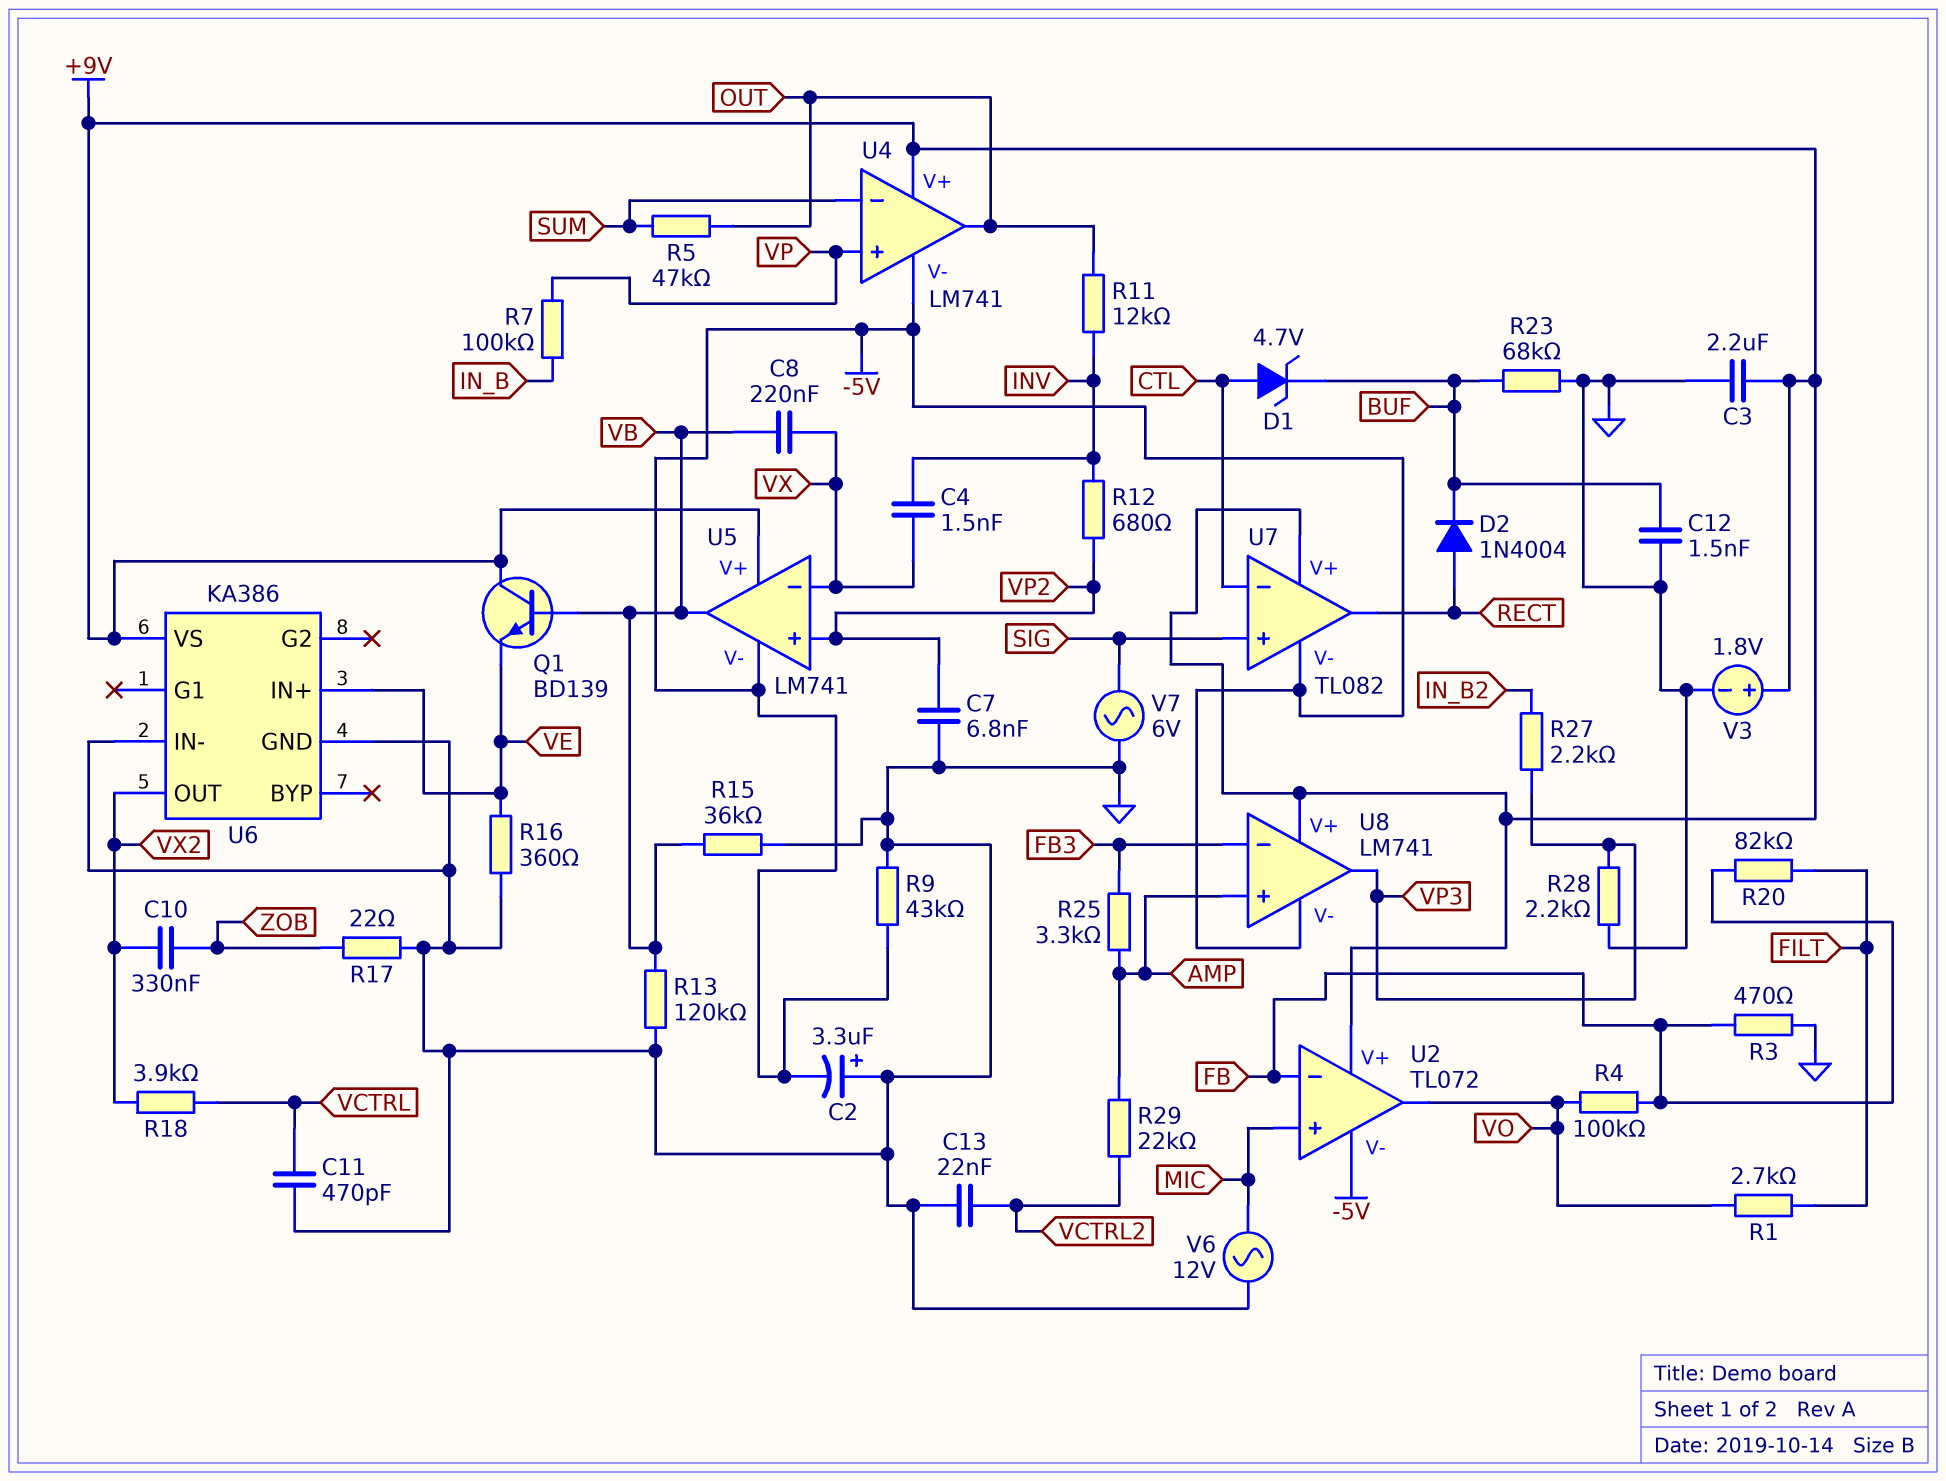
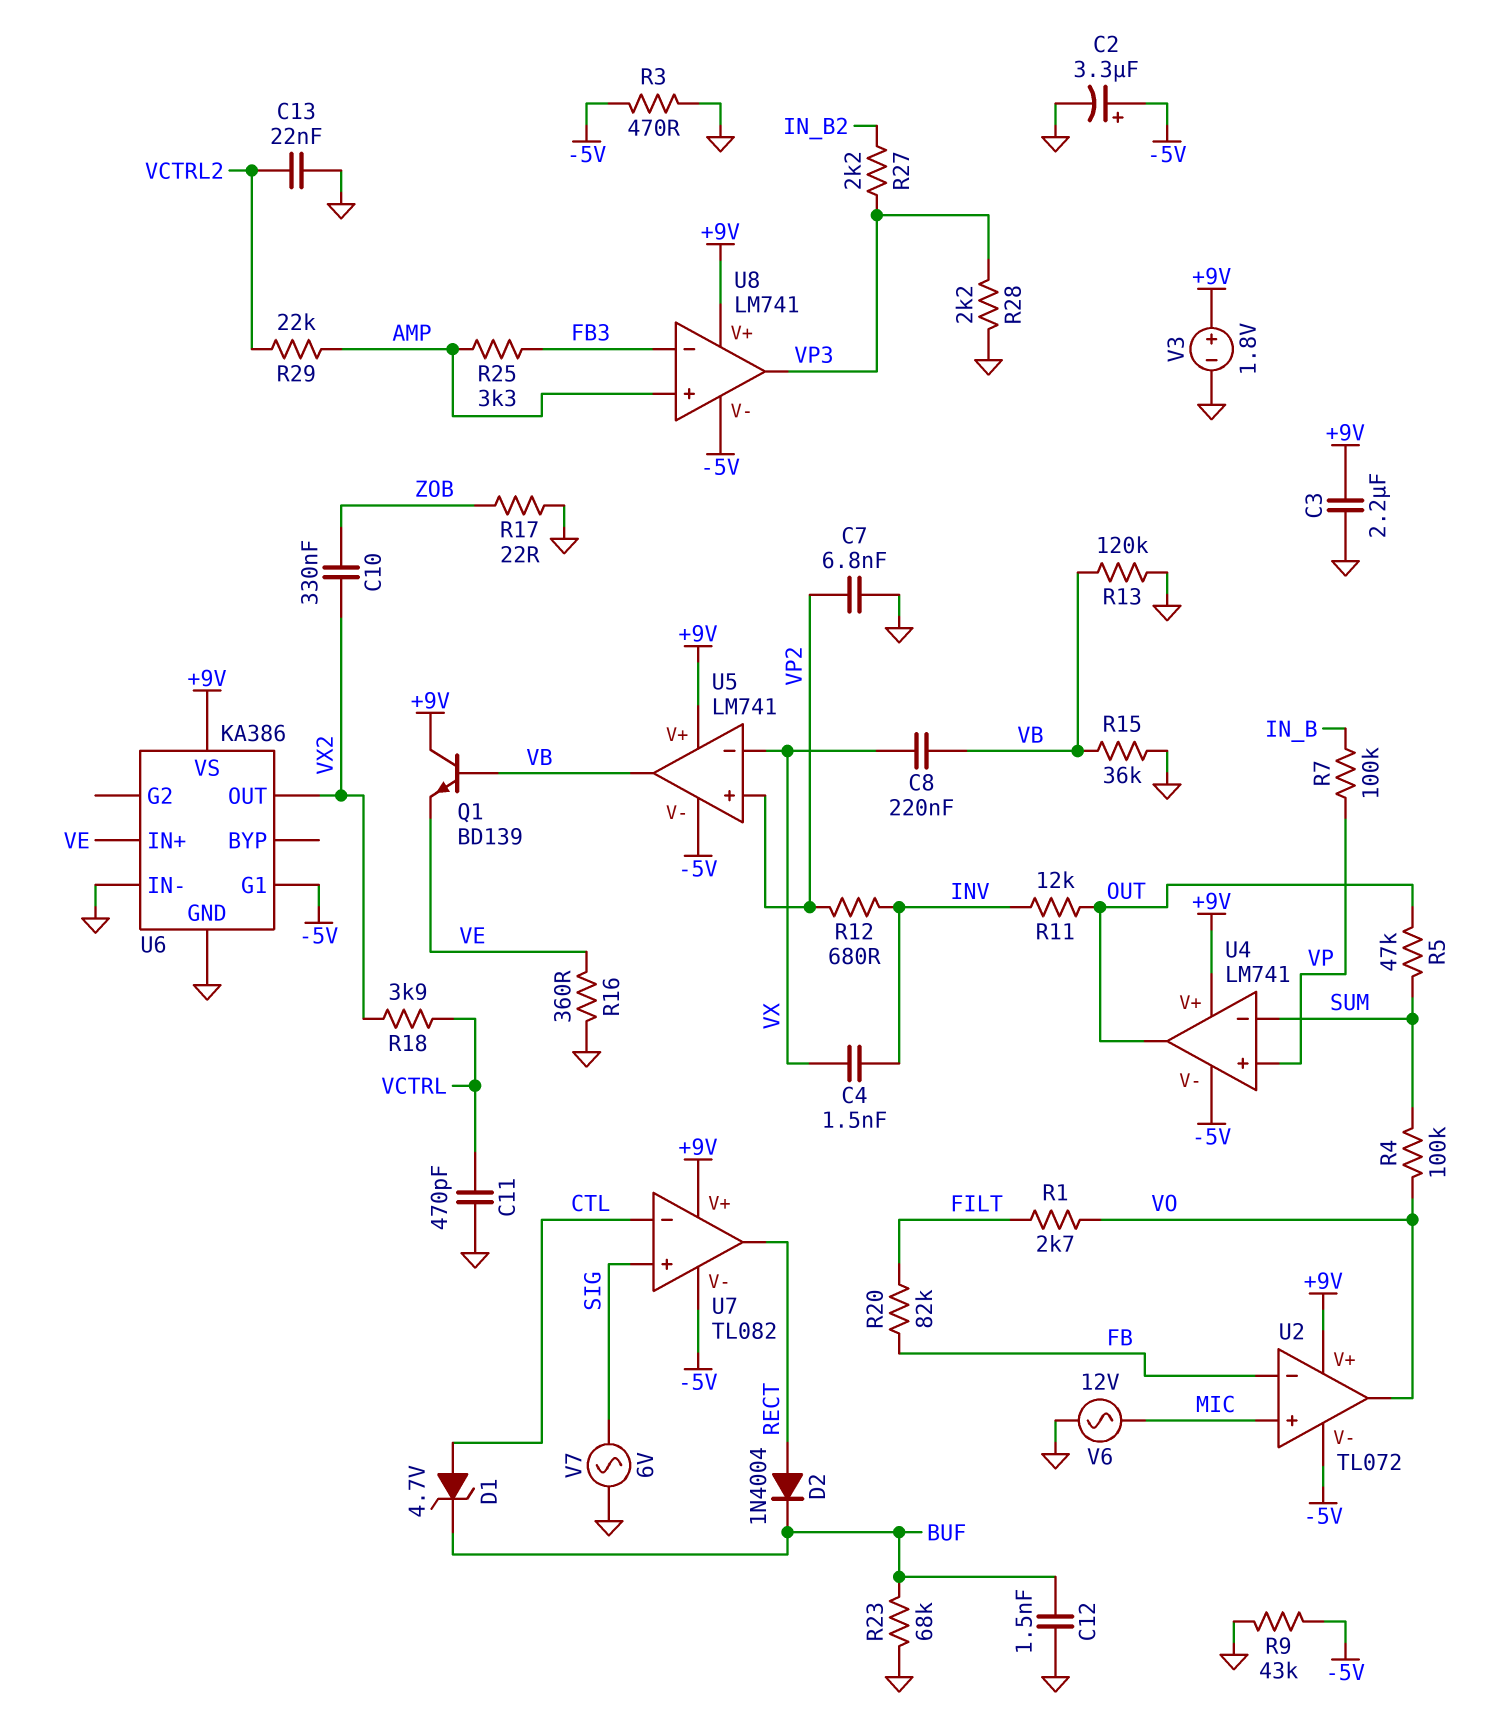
C2: 3.3uF (plus GND, minus -5V) -> 3.3uF (plus -5V, minus GND)
R3: 470 (FB, GND) -> 470 (-5V, GND)
R4: 100k (FB, VO) -> 100k (SUM, VO)
U6 pin G1: none -> -5V

